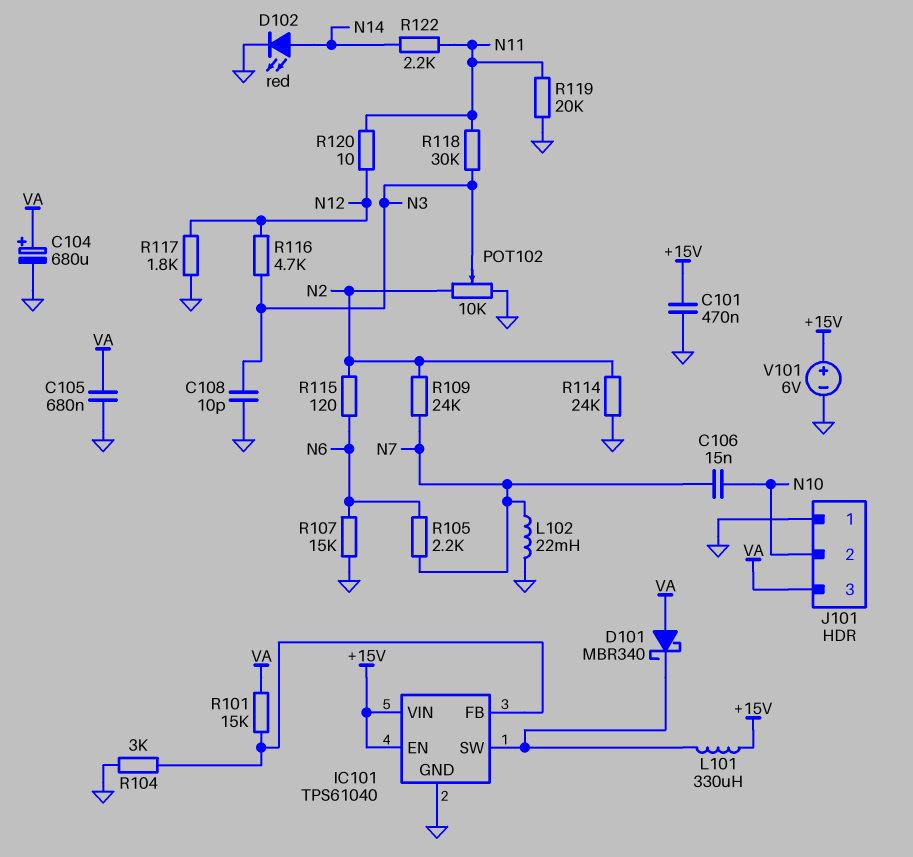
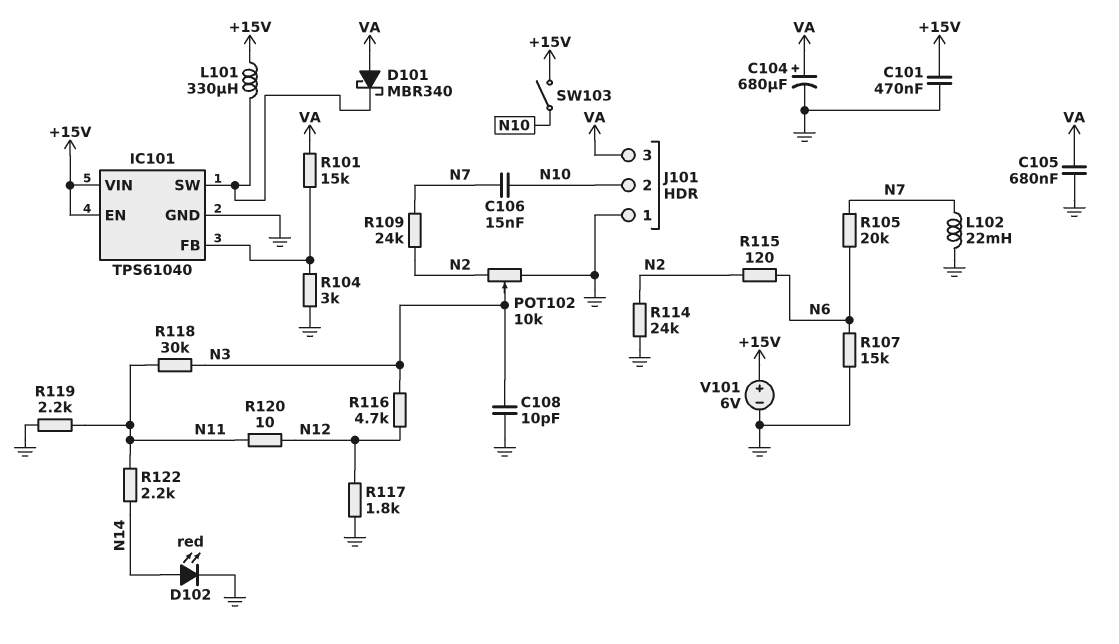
R105: 2.2k (N6, N7) -> 20k (N6, N7)
R119: 20k (GND, N11) -> 2.2k (GND, N11)
SW103: none -> switch (+15V, N10)

